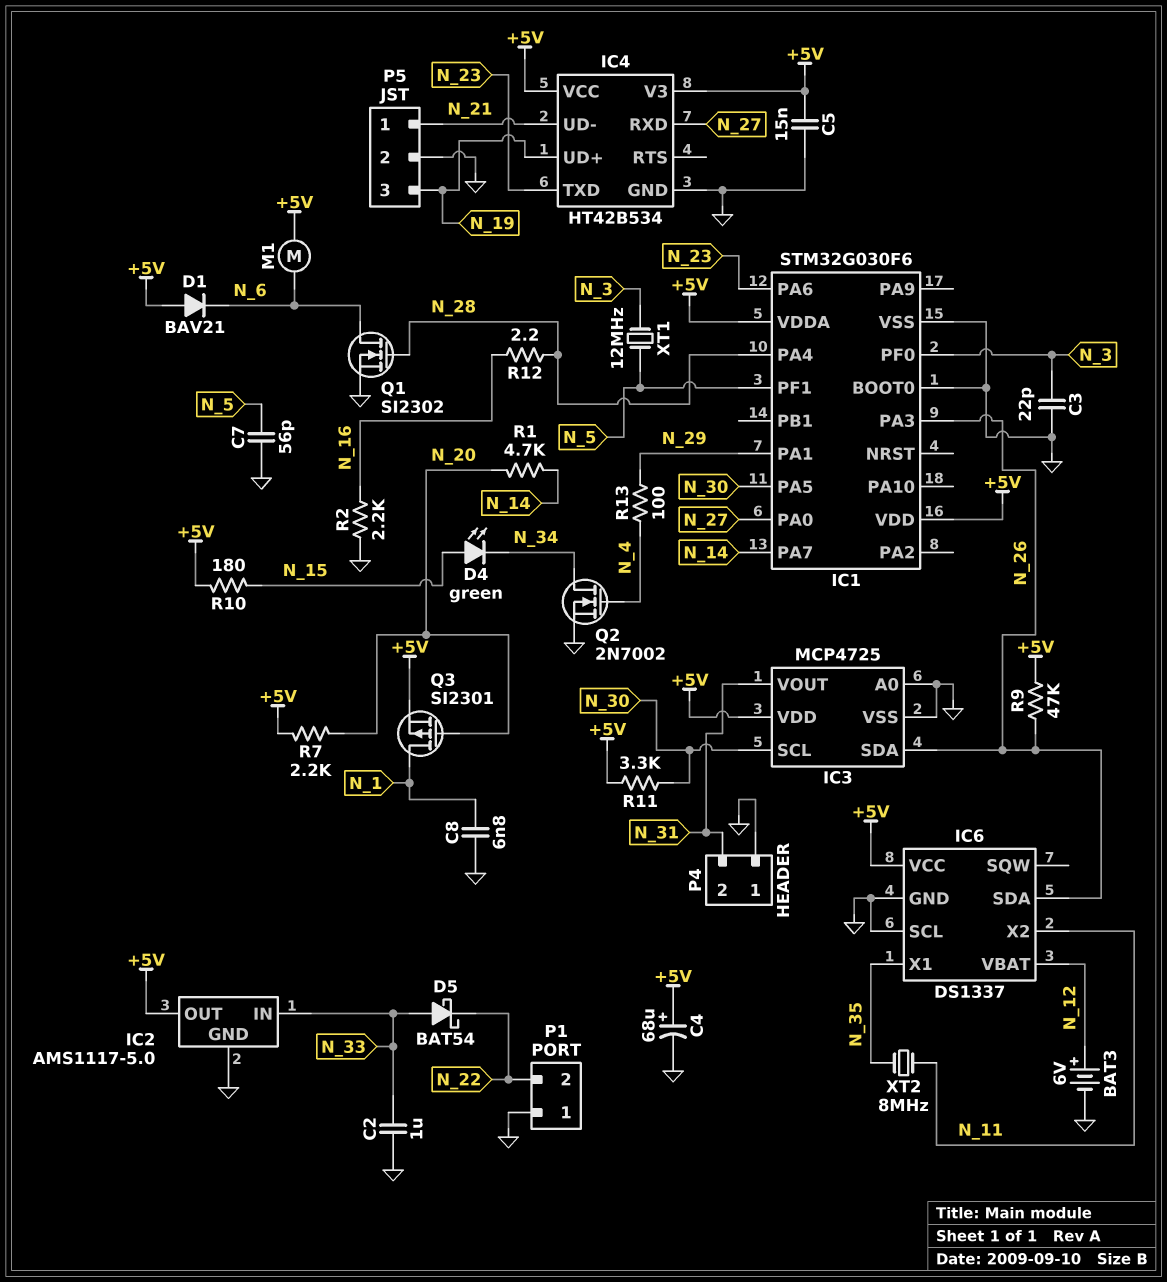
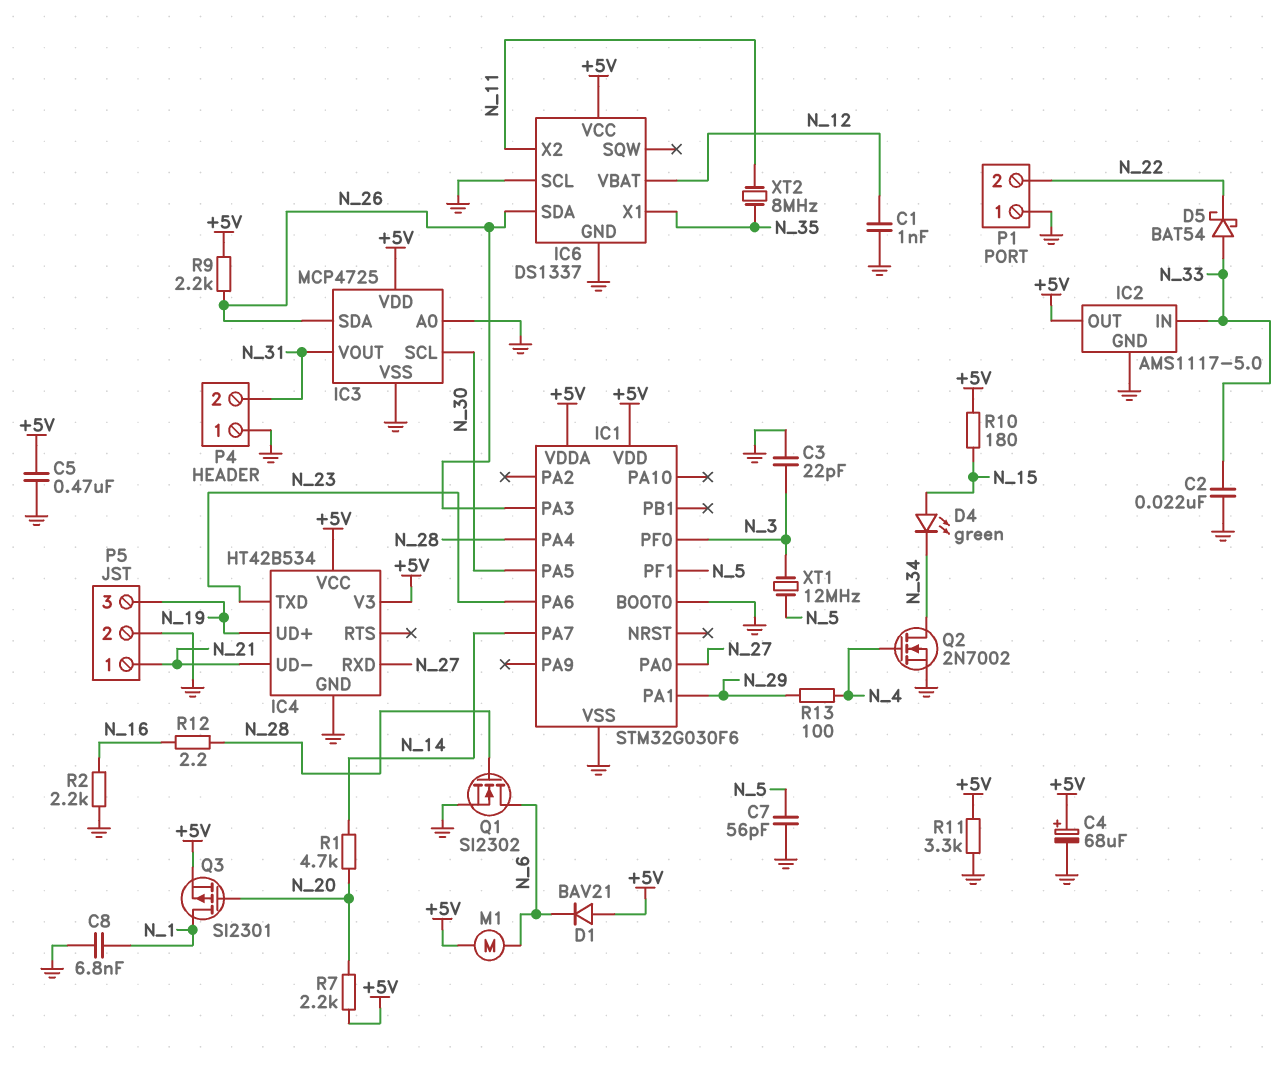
BAT3: 6V (plus N_12, minus GND) -> none
C1: none -> 1nF (GND, N_12)
C2: 1uF (GND, N_33) -> 22nF (GND, N_33)
C5: 15nF (+5V, GND) -> 470nF (+5V, GND)
R9: 47k (+5V, N_26) -> 2.2k (+5V, N_26)
R11: 3.3k (+5V, N_30) -> 3.3k (+5V, GND)

